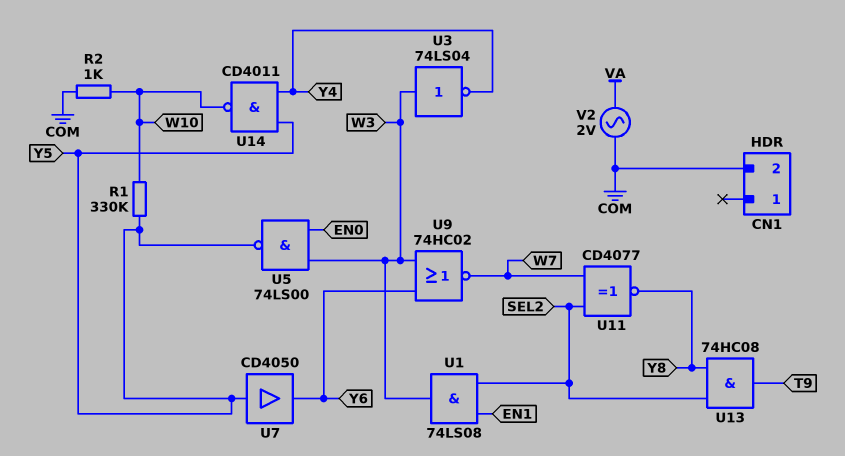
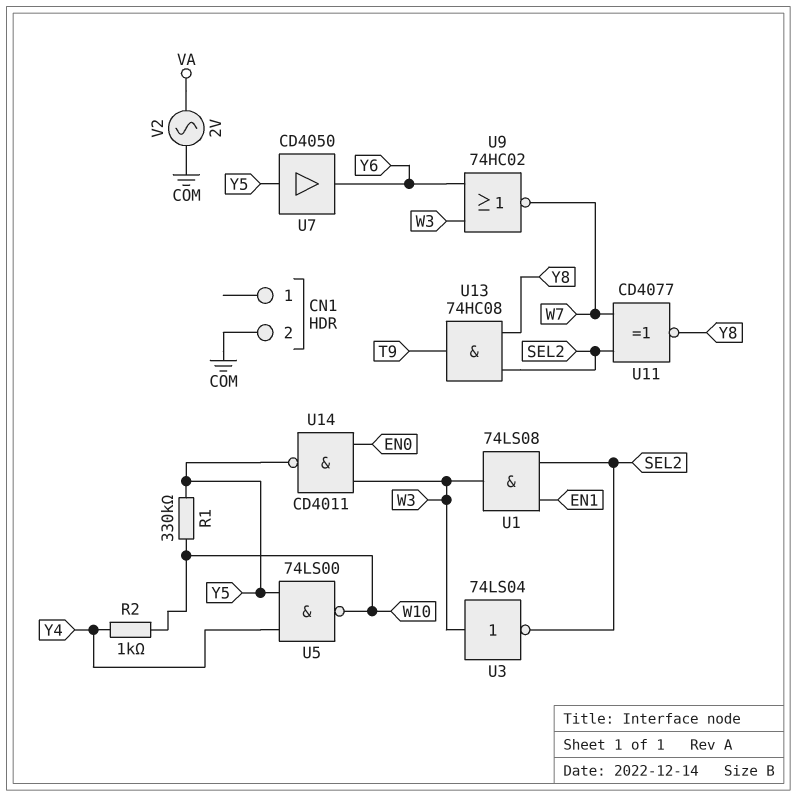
R2: 1k (COM, W10) -> 1k (W10, Y4)
U3: NOT 74LS04 (in W3, out Y4) -> NOT 74LS04 (in W3, out SEL2)
U5: NAND 74LS00 (in EN0, in W3, out Y5) -> NAND 74LS00 (in Y4, in Y5, out W10)
U14: NAND CD4011 (in Y4, in Y5, out W10) -> NAND CD4011 (in EN0, in W3, out Y5)

